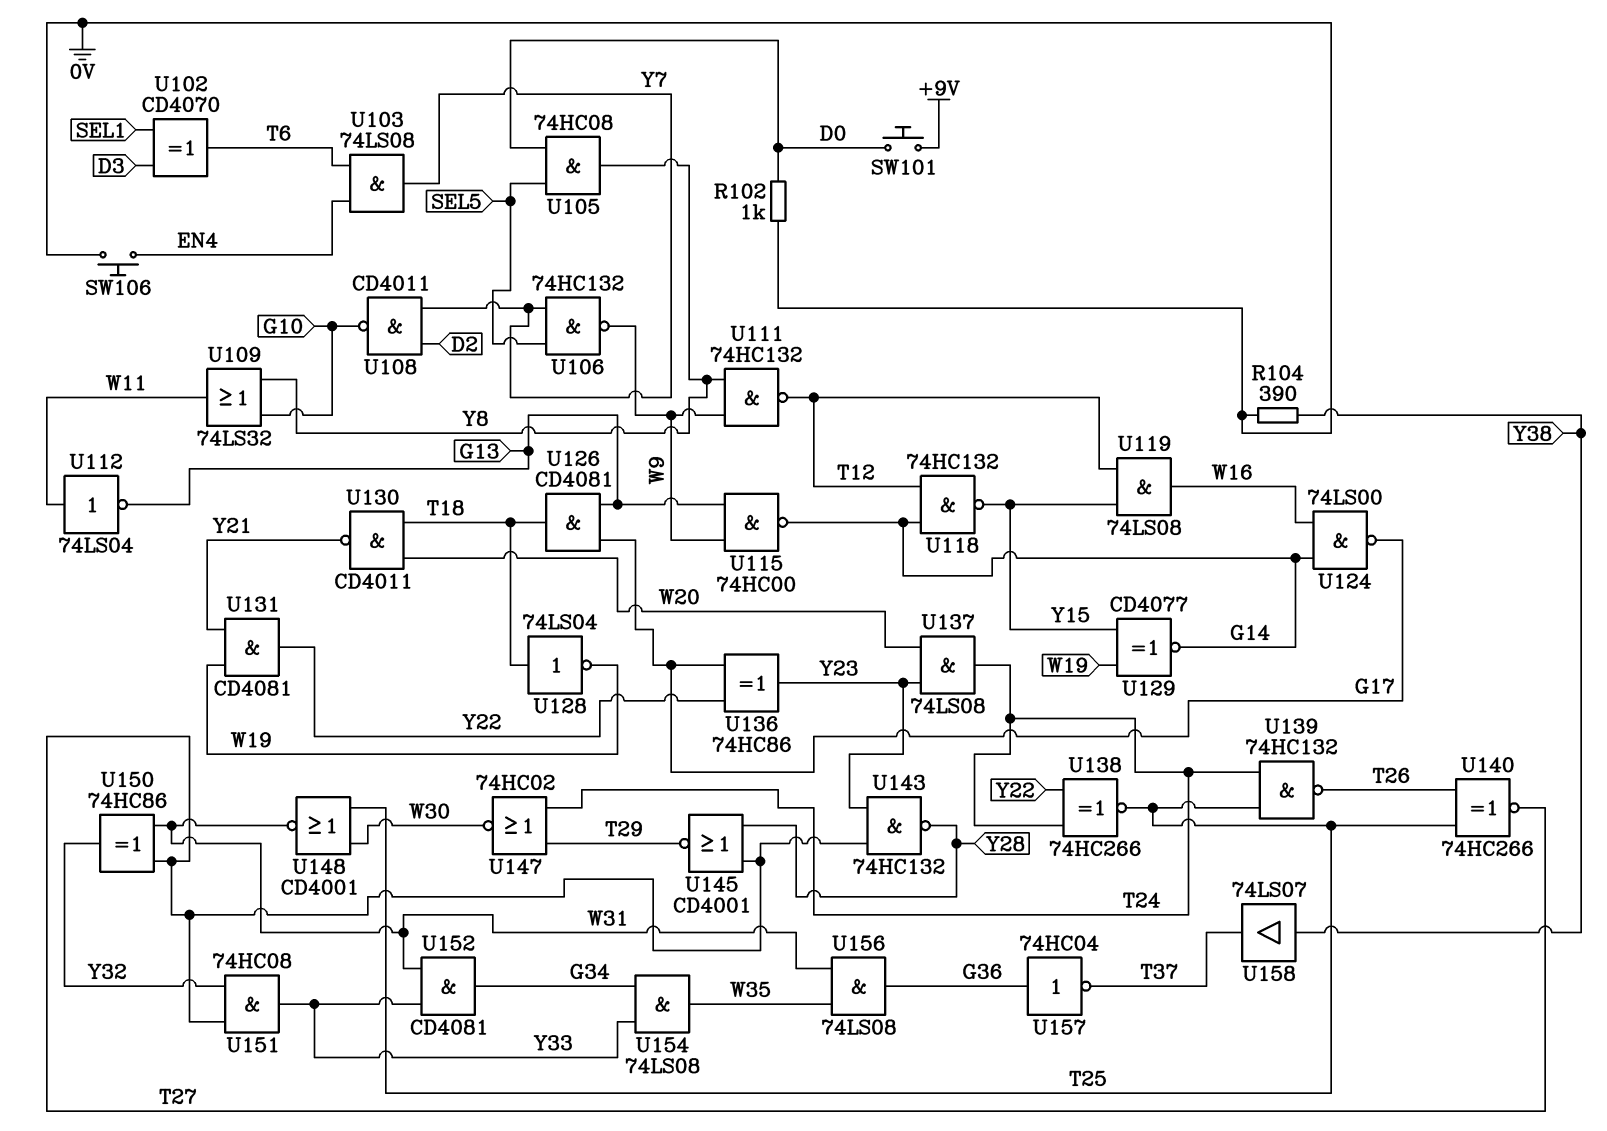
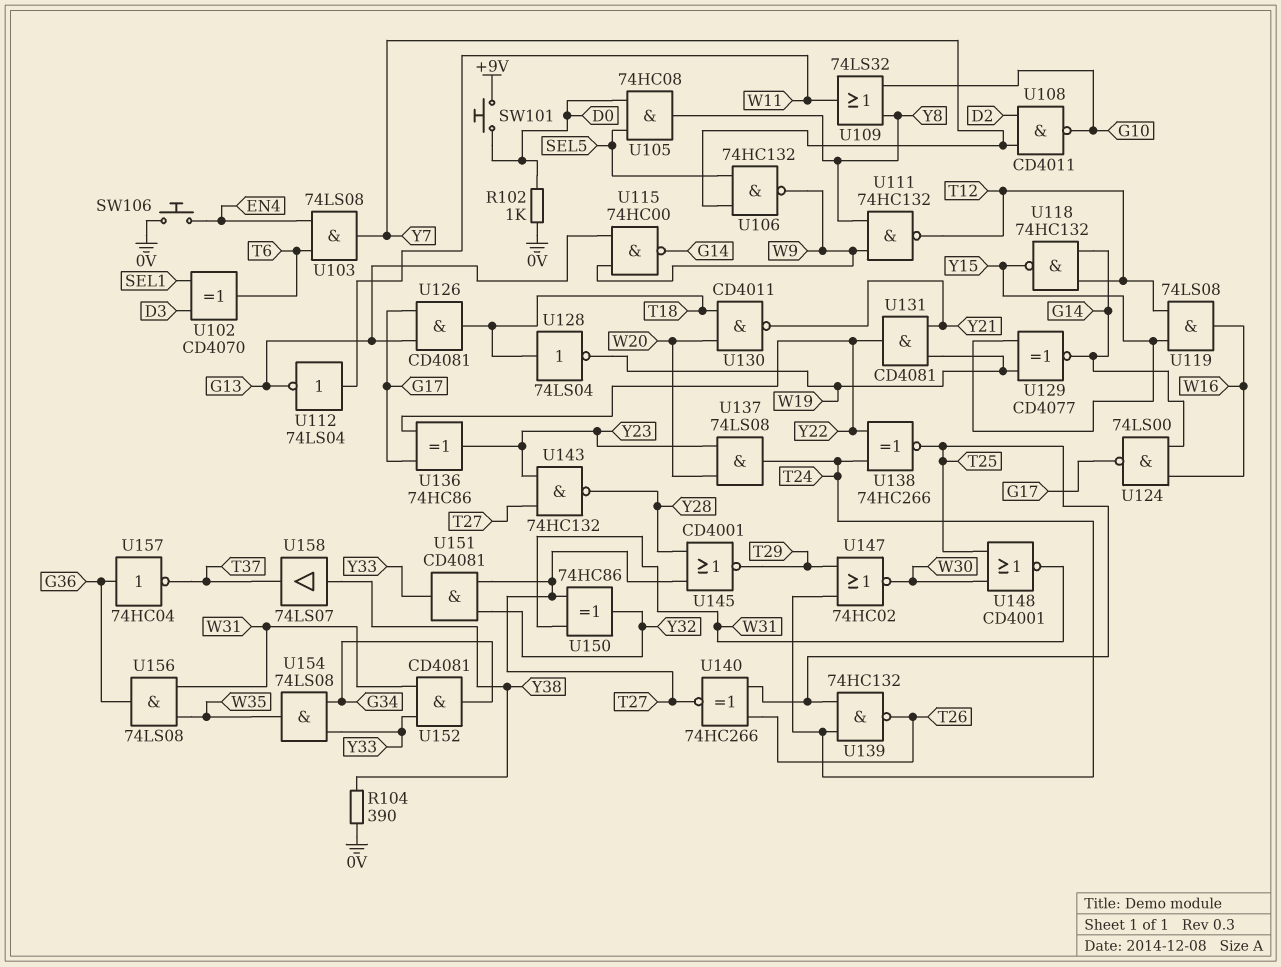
U151: AND 74HC08 (in T27, in Y32, out Y33) -> AND CD4081 (in T27, in Y32, out Y33)

